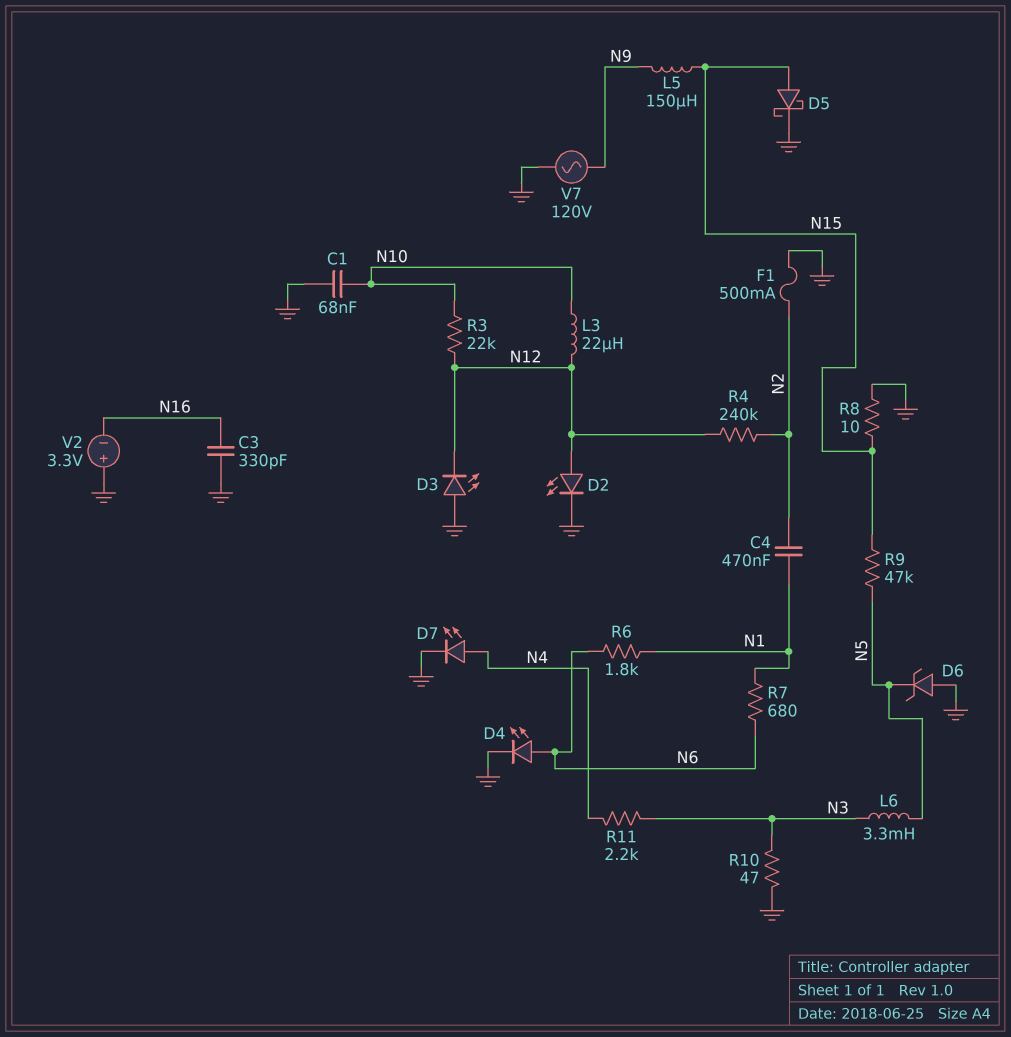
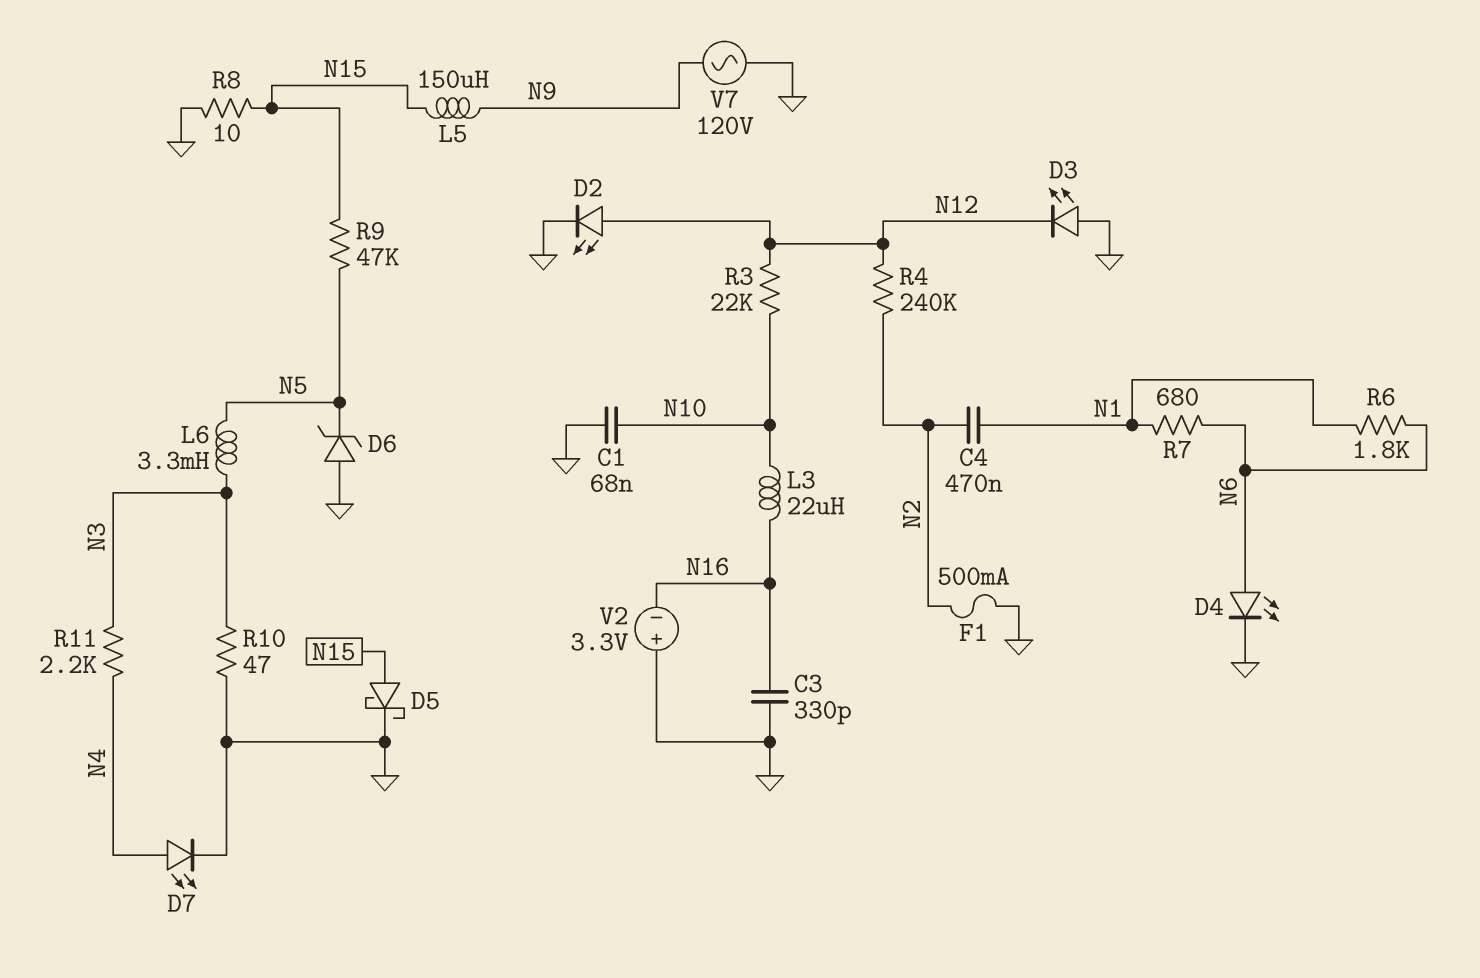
L3: 22uH (N10, N12) -> 22uH (N10, N16)

